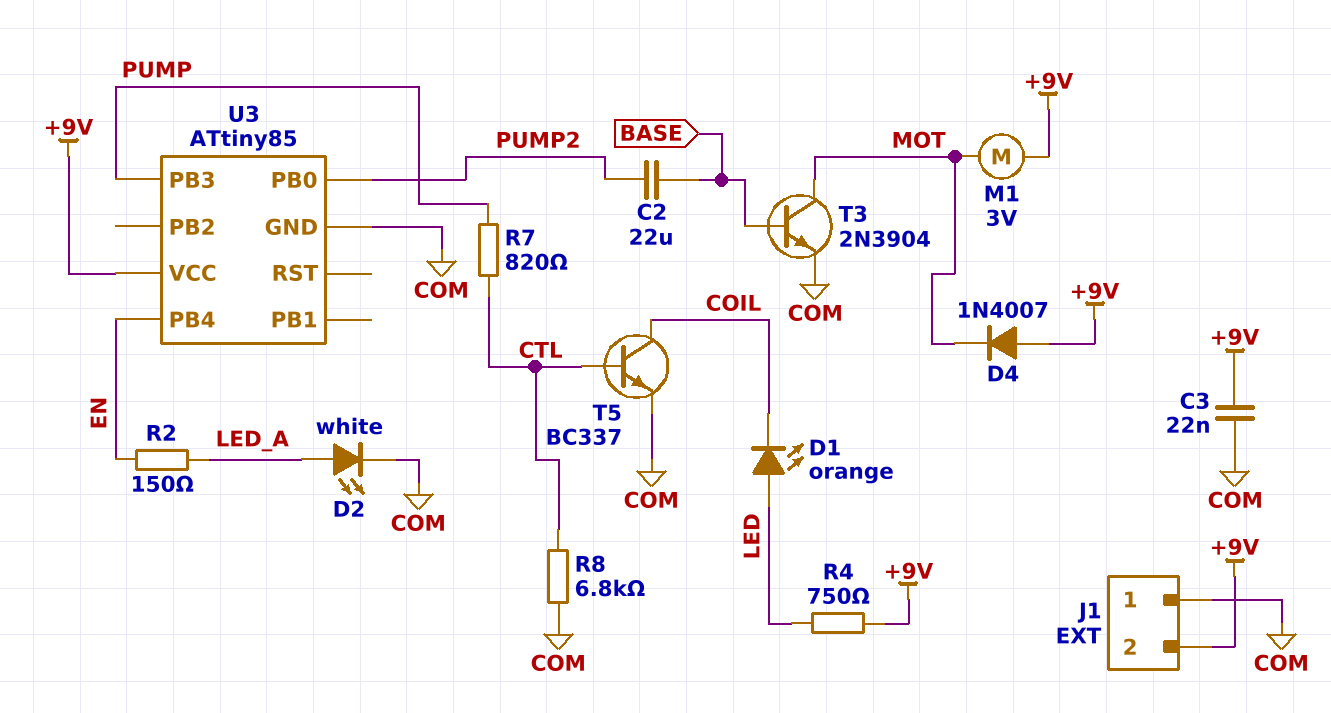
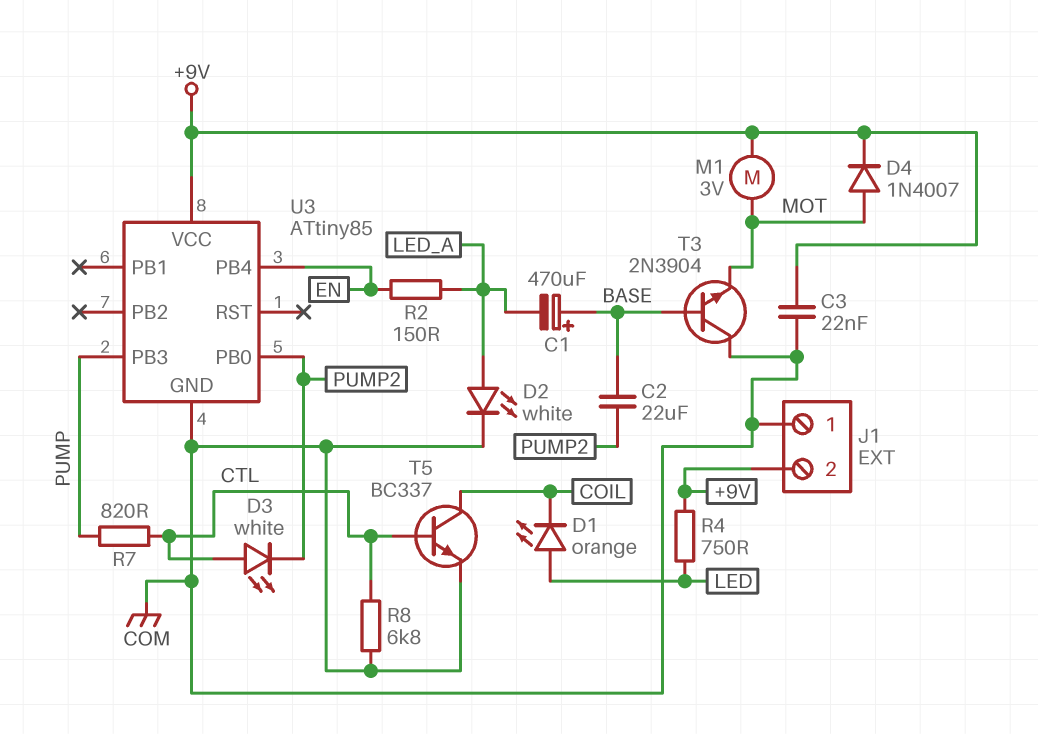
C1: none -> 470uF (plus BASE, minus LED_A)
D3: none -> LED white (A CTL, K PUMP2)
D4: diode 1N4007 (A +9V, K MOT) -> diode 1N4007 (A MOT, K +9V)
T3: NPN 2N3904 (B BASE, C MOT, E COM) -> NPN 2N3904 (B BASE, C COM, E MOT)

